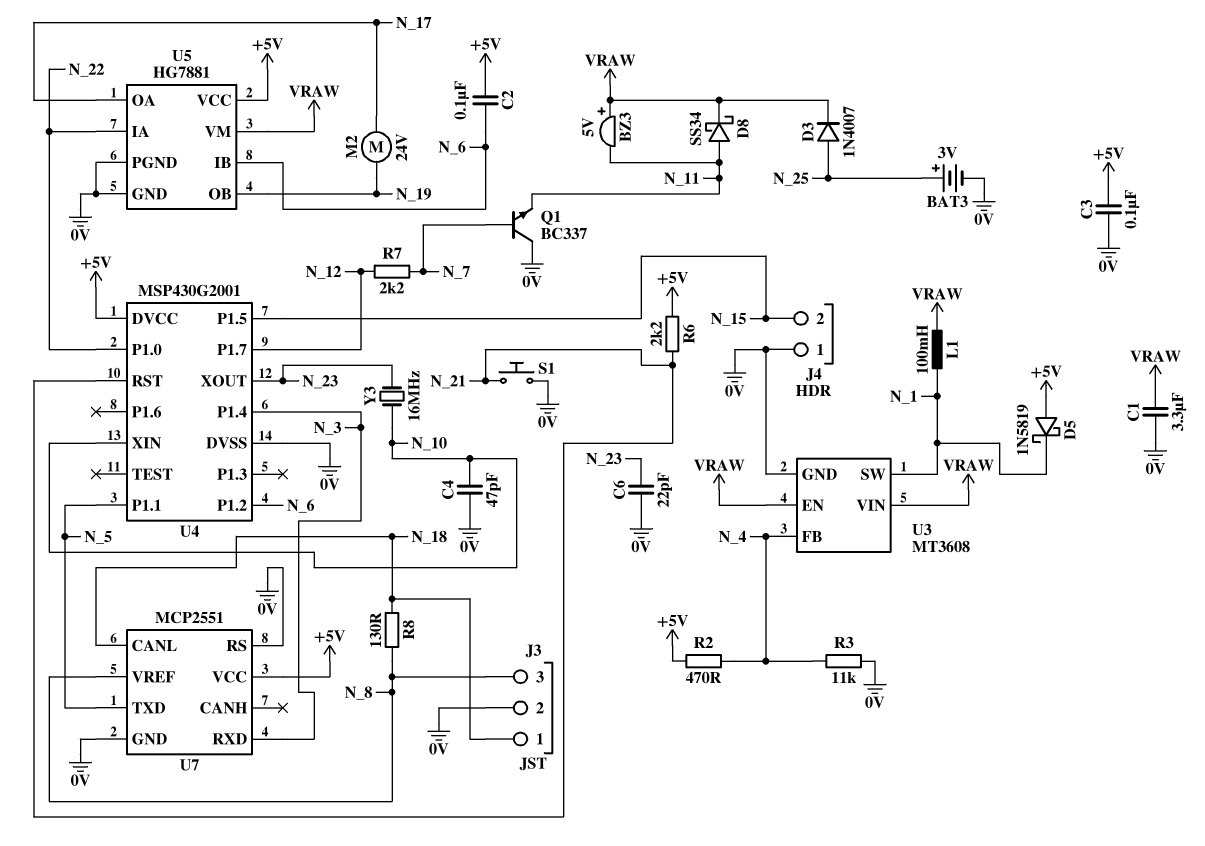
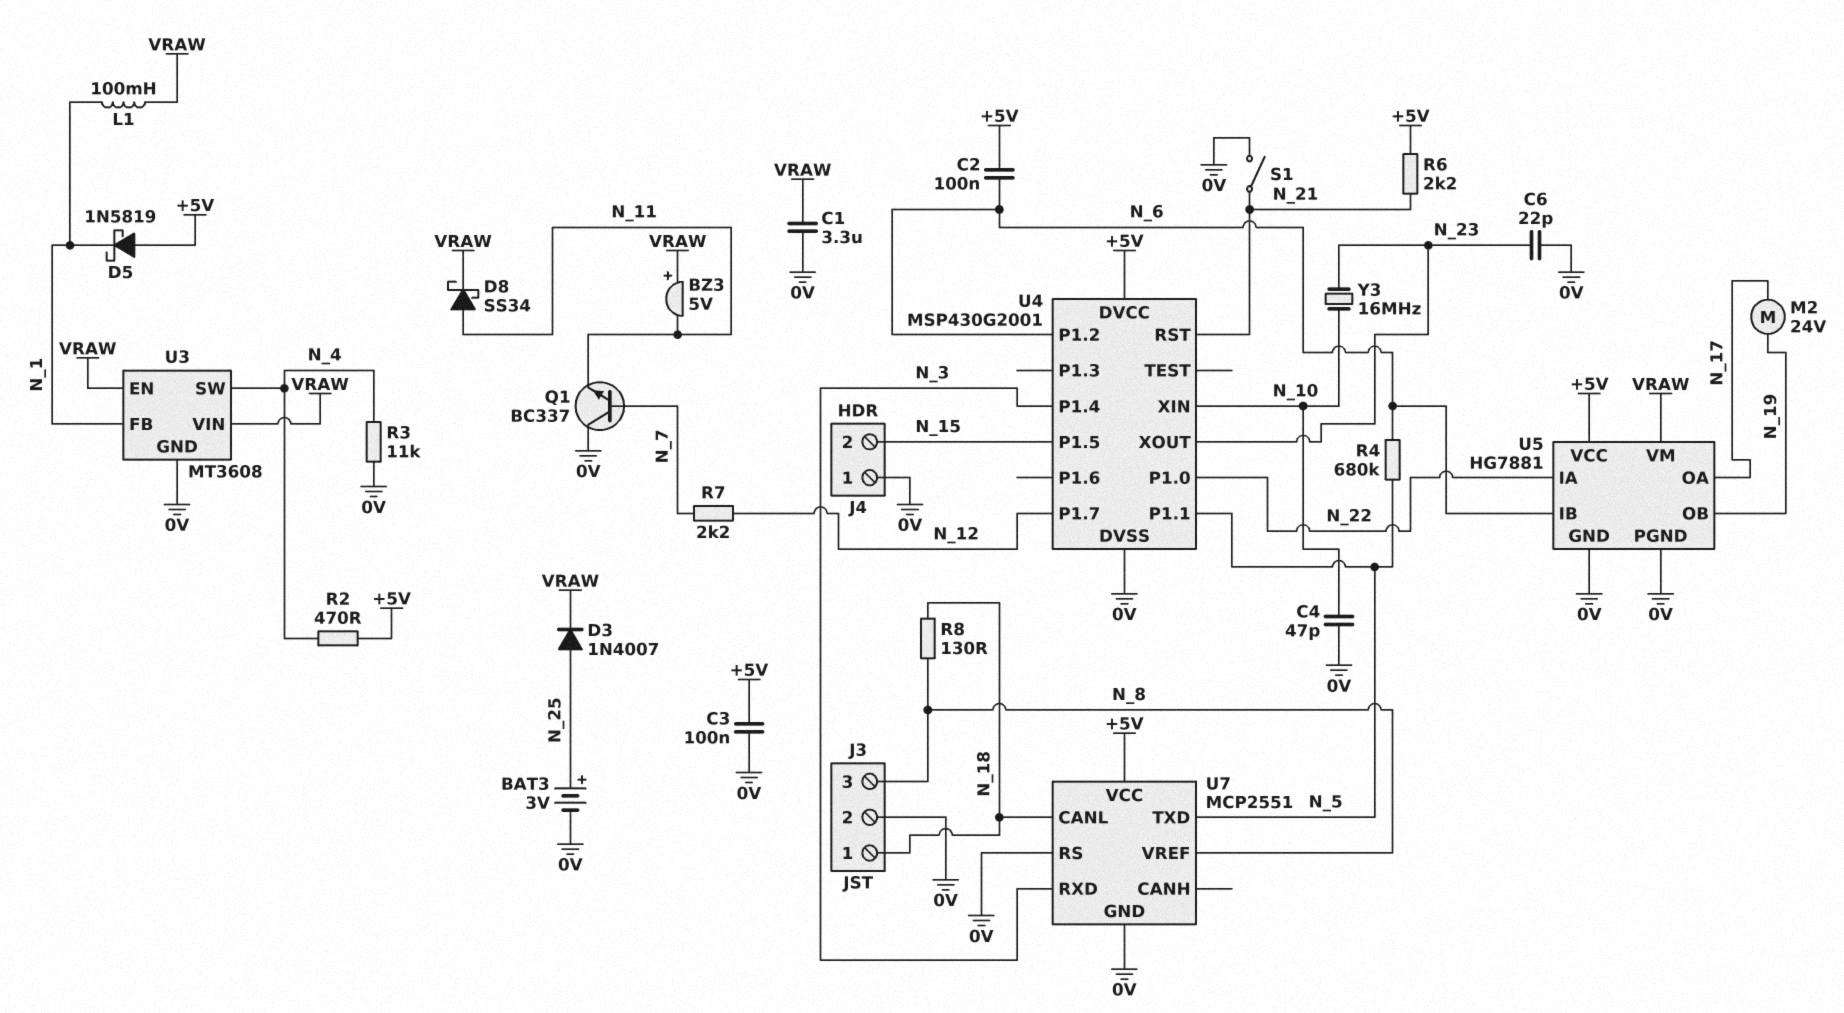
R4: none -> 680k (N_5, N_6)
S1: button (0V, N_21) -> switch (0V, N_21)
U3 pin FB: N_4 -> N_1
U3 pin SW: N_1 -> N_4

